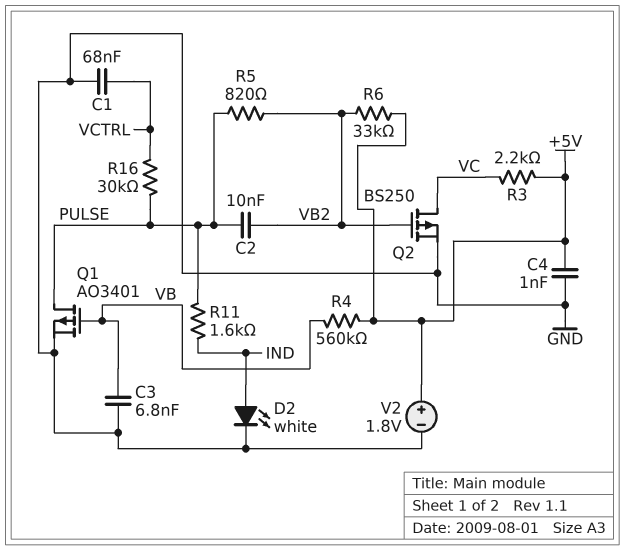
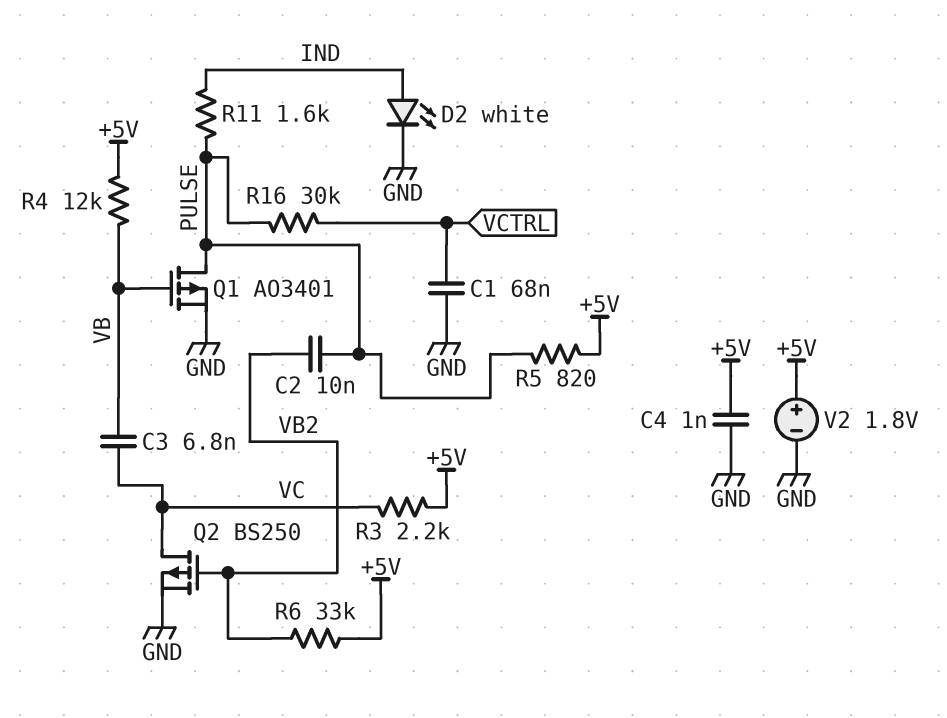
C3: 6.8nF (GND, VB) -> 6.8nF (VB, VC)
R4: 560k (+5V, VB) -> 12k (+5V, VB)
R5: 820 (PULSE, VB2) -> 820 (+5V, PULSE)

